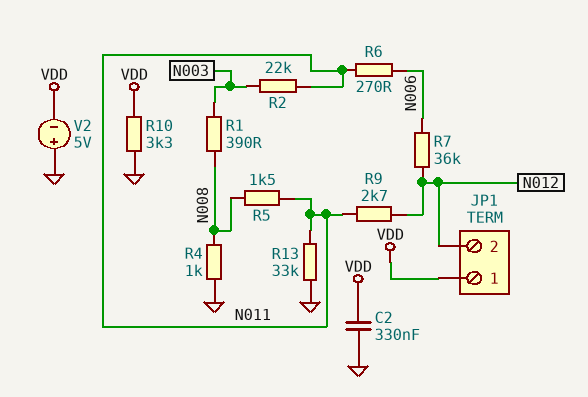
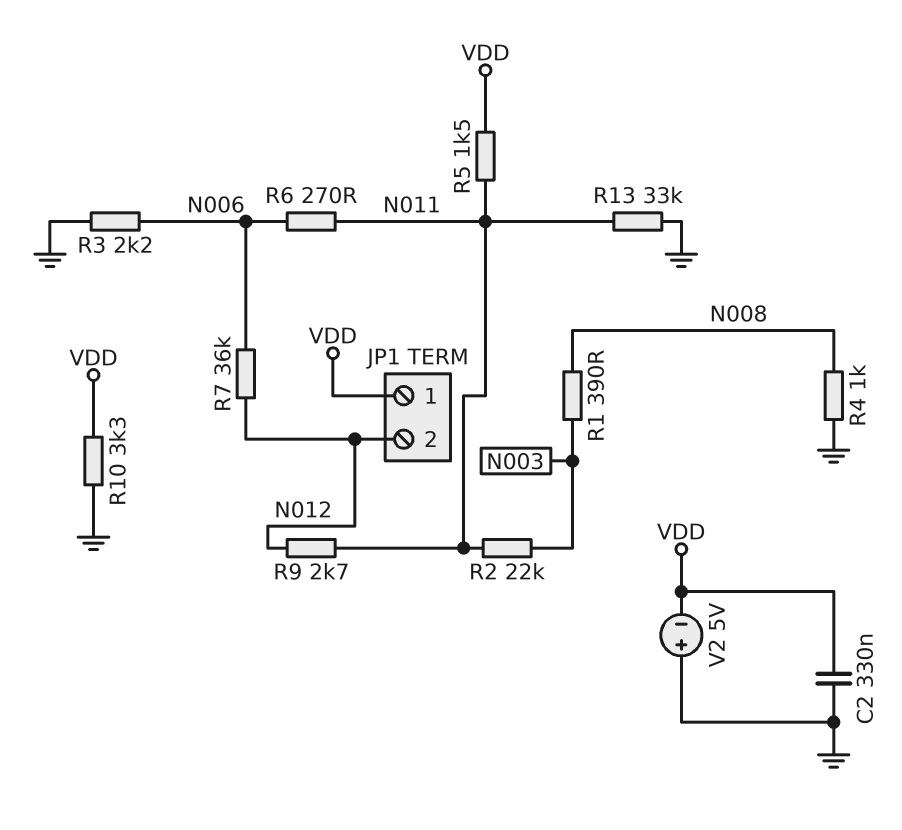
R3: none -> 2.2k (GND, N006)
R5: 1.5k (N008, N011) -> 1.5k (N011, VDD)

